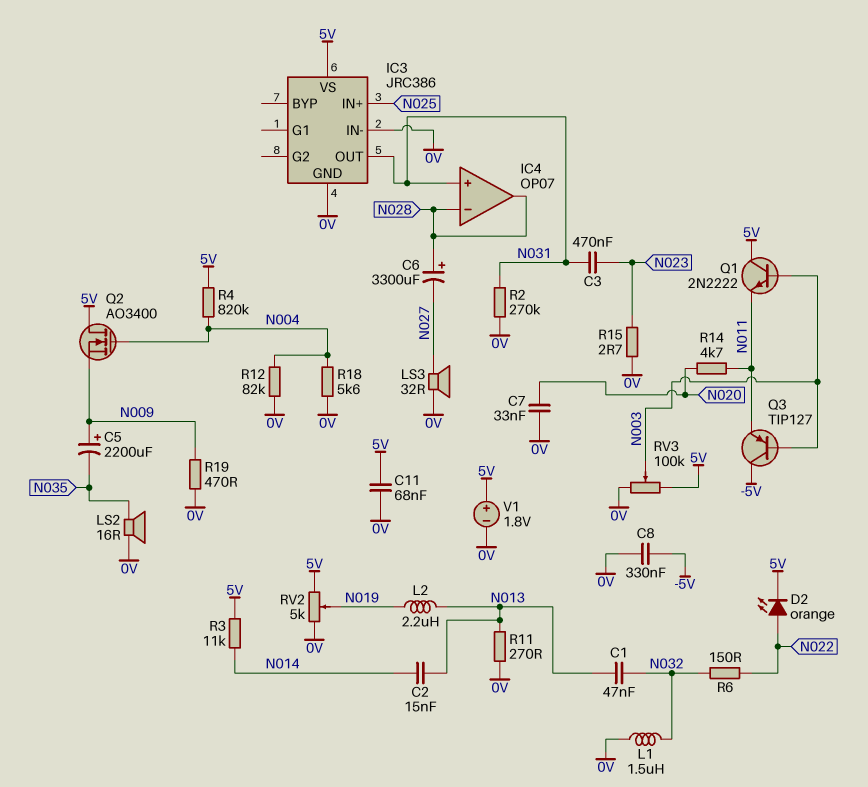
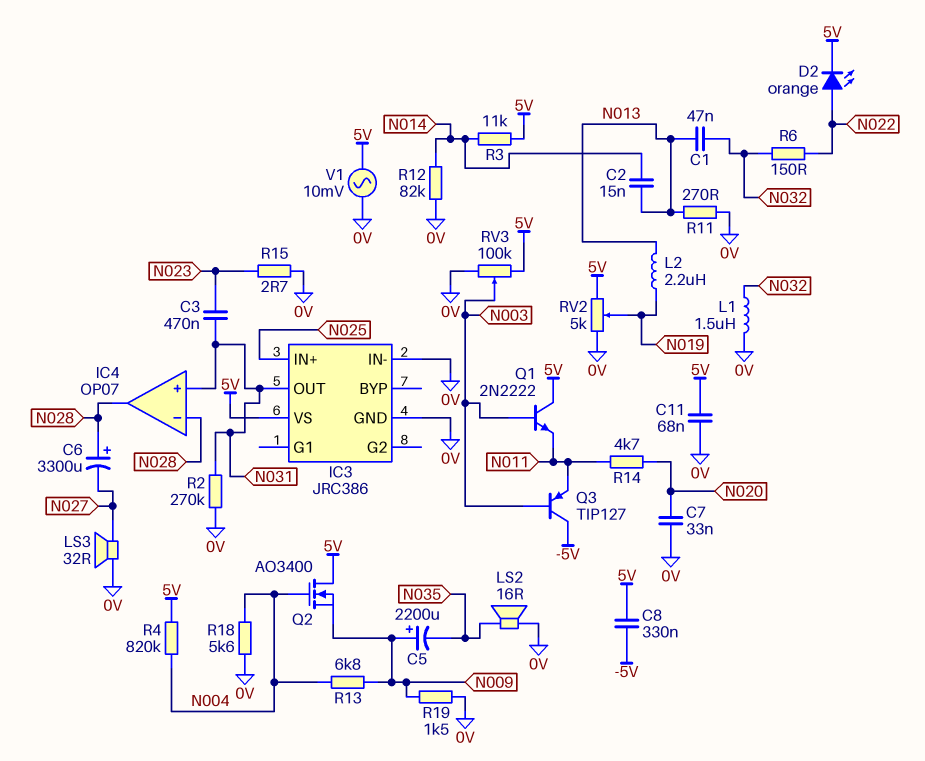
C8: 330nF (-5V, 0V) -> 330nF (-5V, 5V)
R12: 82k (0V, N004) -> 82k (0V, N014)
R13: none -> 6.8k (N004, N009)
R19: 470 (0V, N009) -> 1.5k (0V, N009)
V1: 1.8V (plus 5V, minus 0V) -> AC 10mV (0V, 5V)

